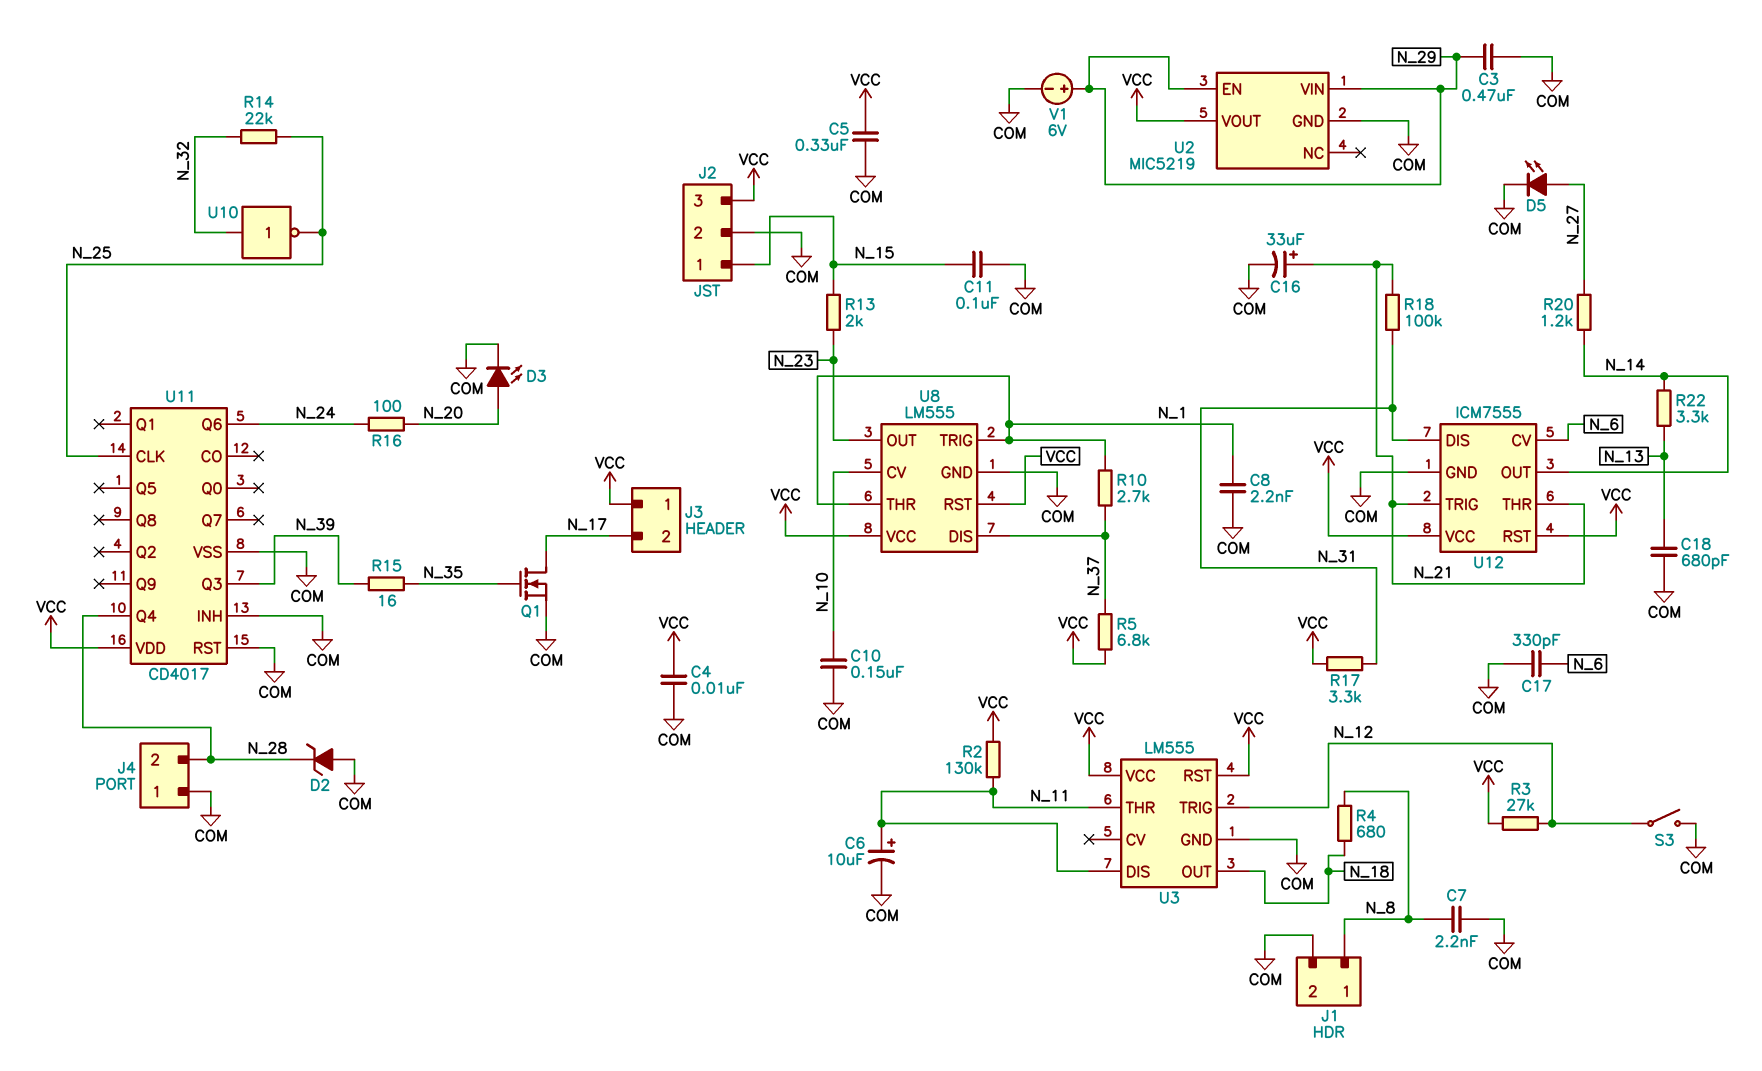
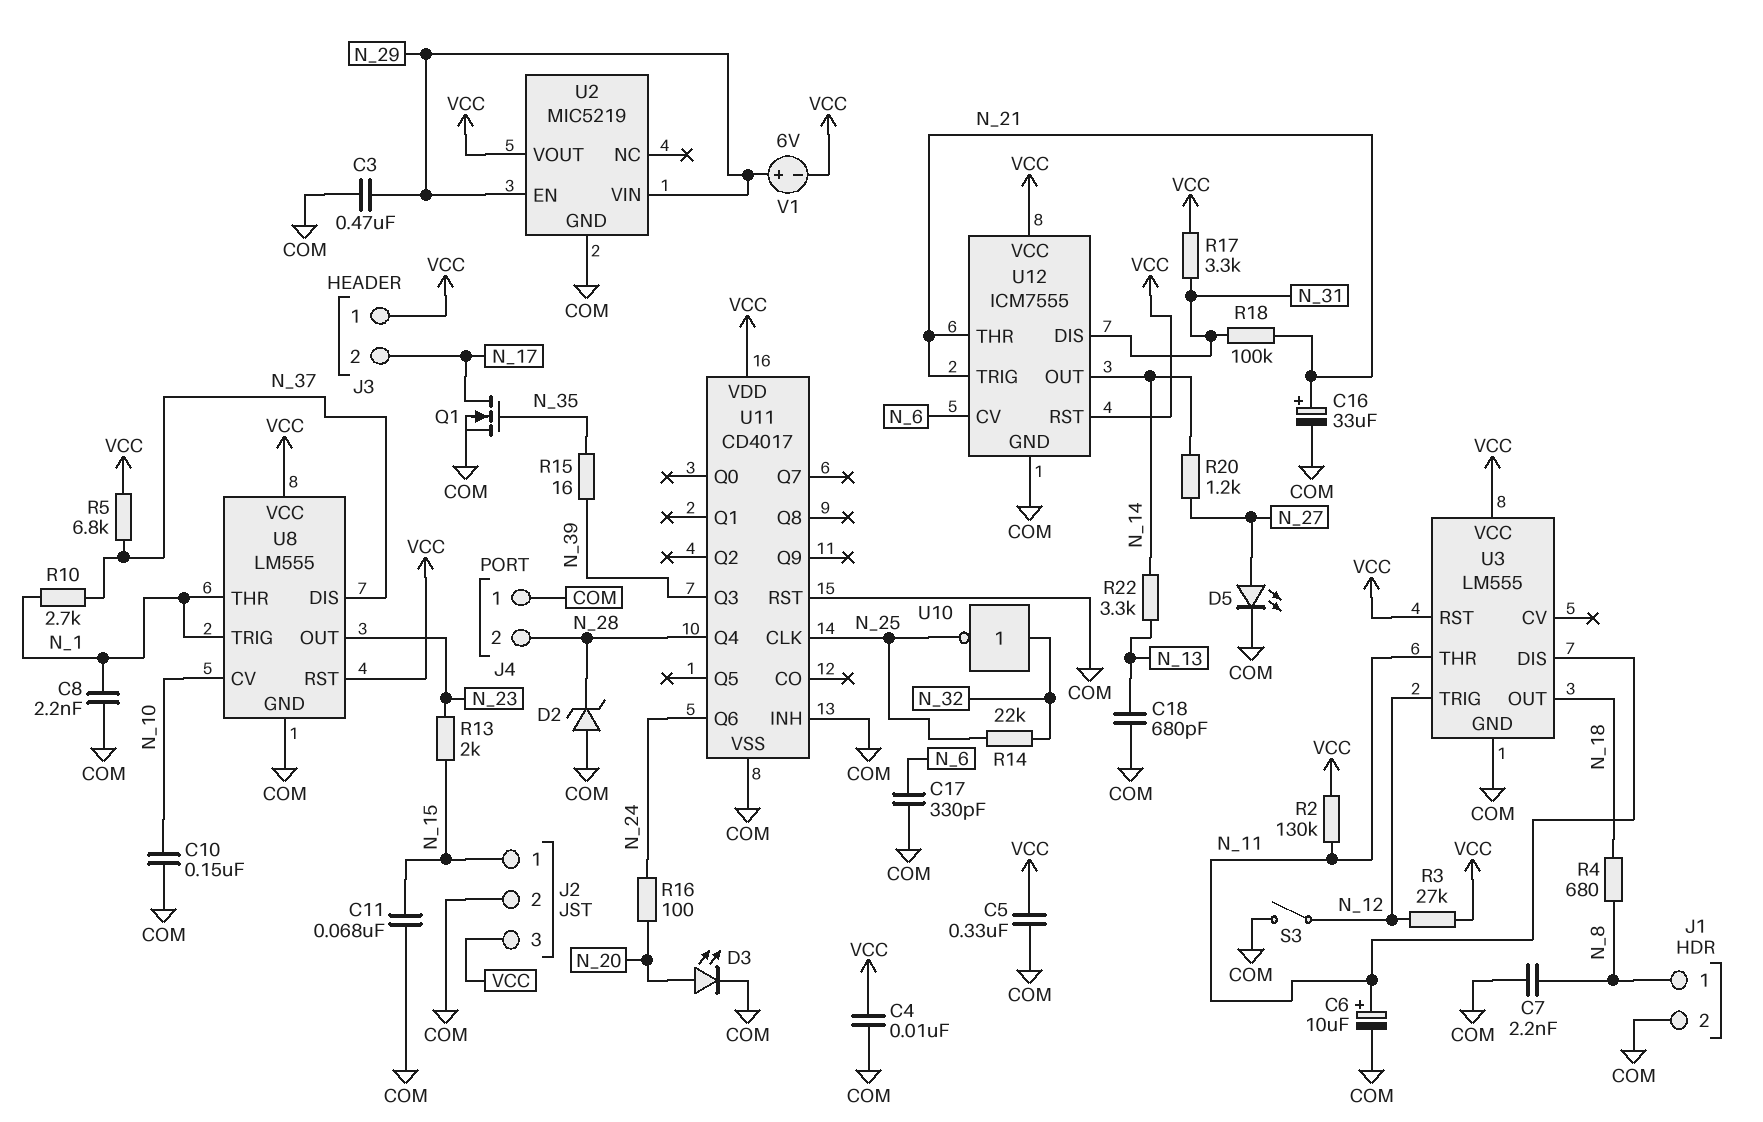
C11: 100nF (COM, N_15) -> 68nF (COM, N_15)
V1: 6V (plus N_29, minus COM) -> 6V (plus N_29, minus VCC)

